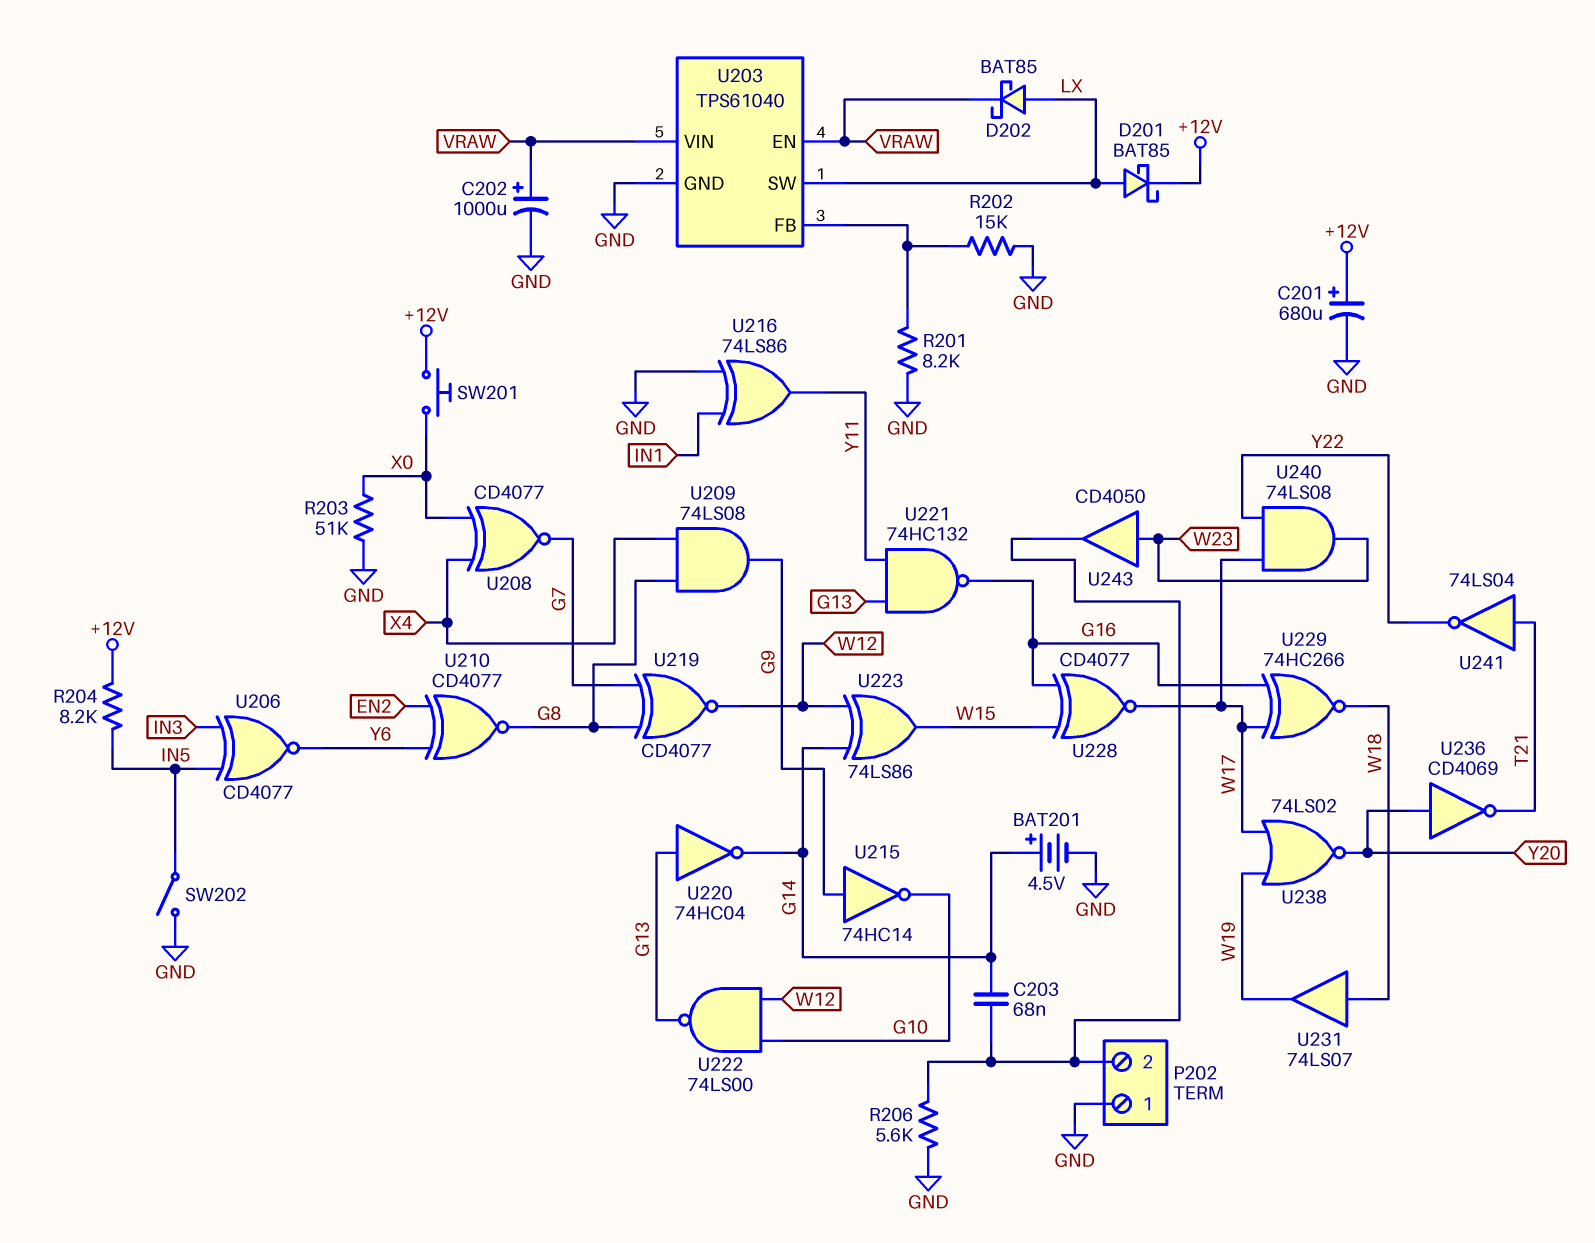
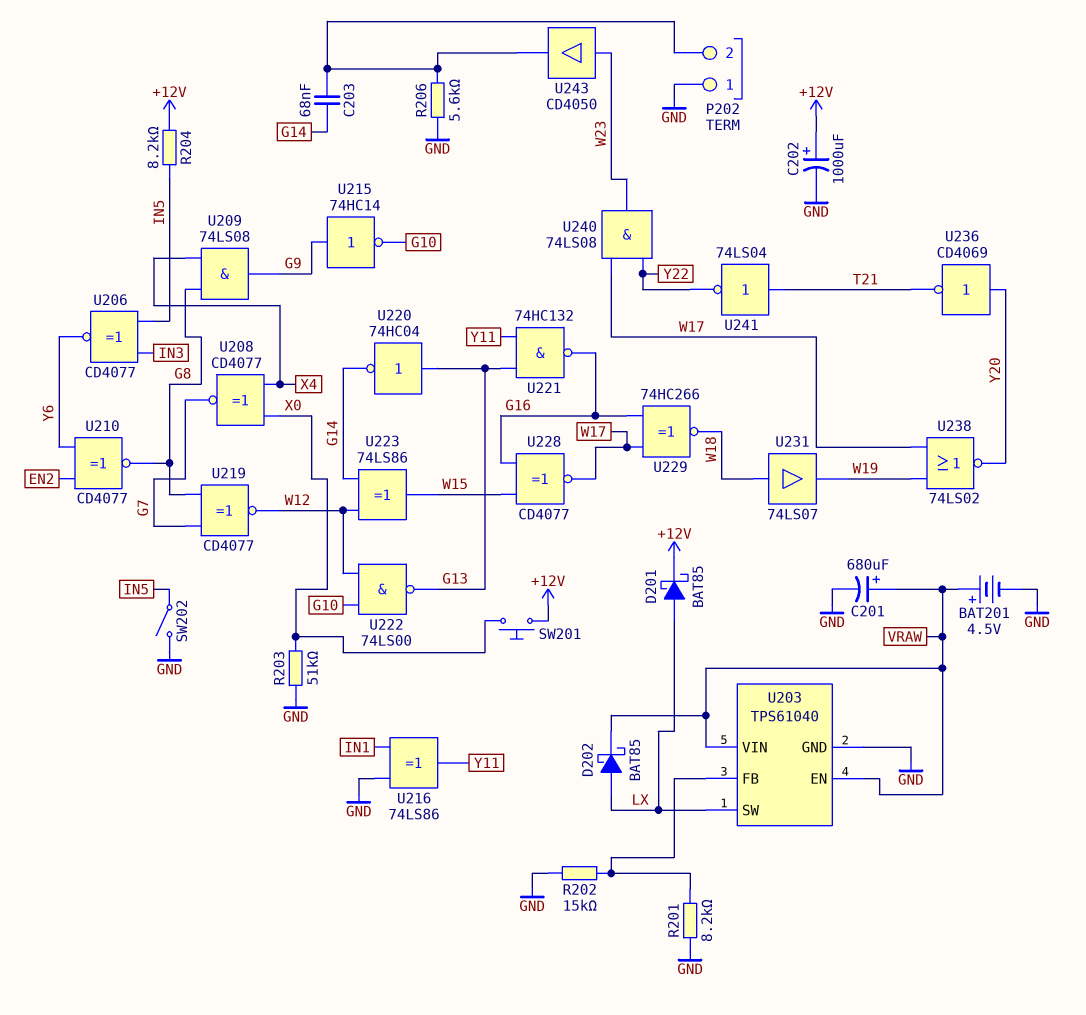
BAT201: 4.5V (plus G14, minus GND) -> 4.5V (plus VRAW, minus GND)
C201: 680uF (plus +12V, minus GND) -> 680uF (plus VRAW, minus GND)
C202: 1000uF (plus VRAW, minus GND) -> 1000uF (plus +12V, minus GND)

